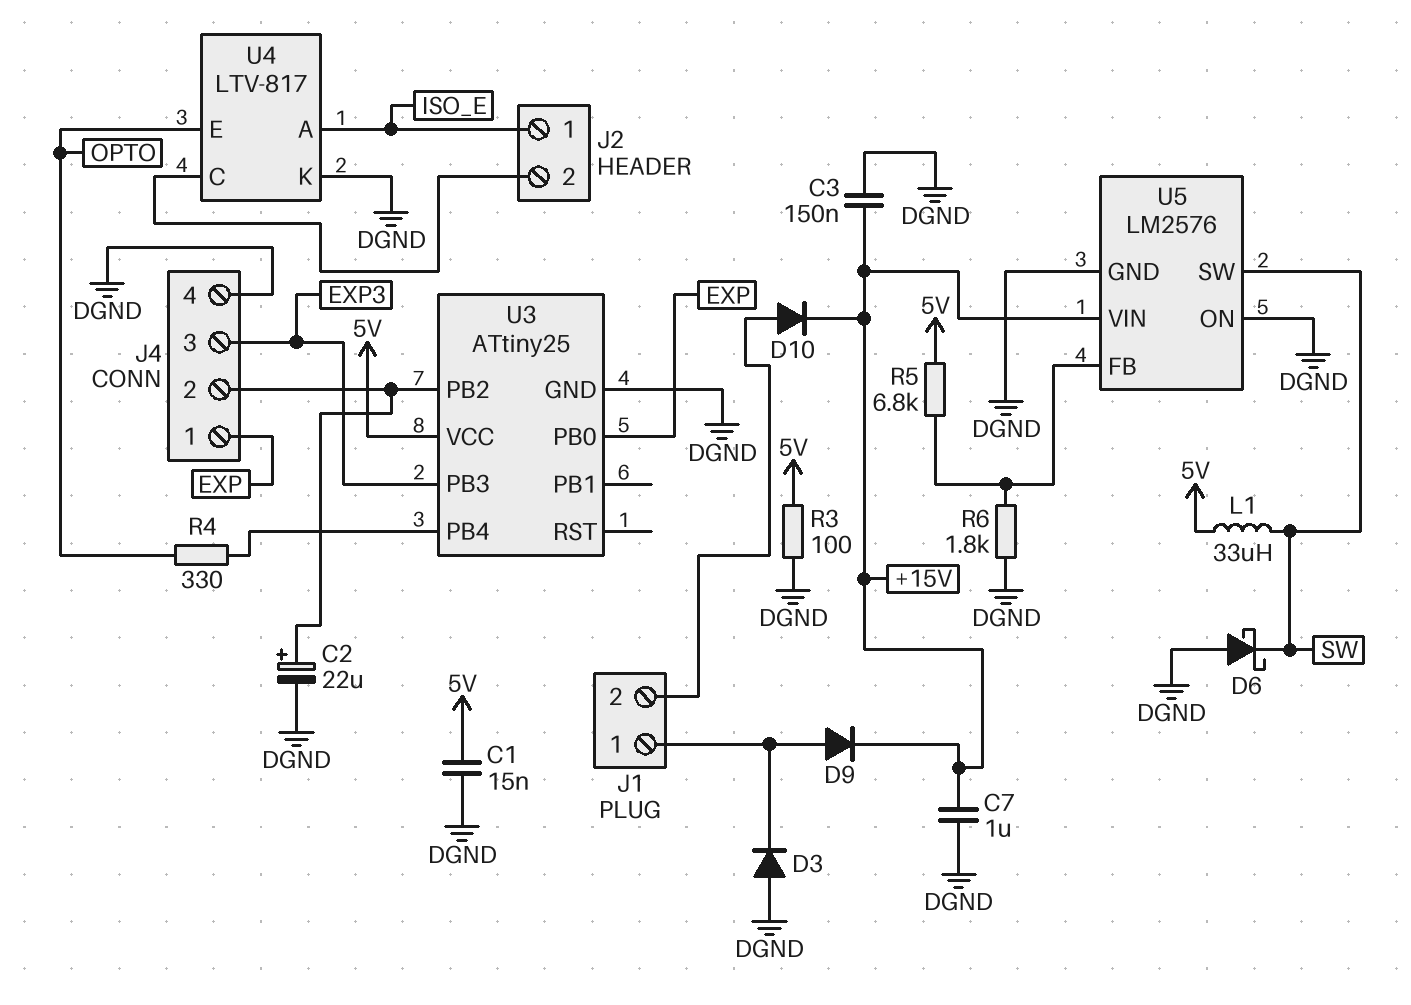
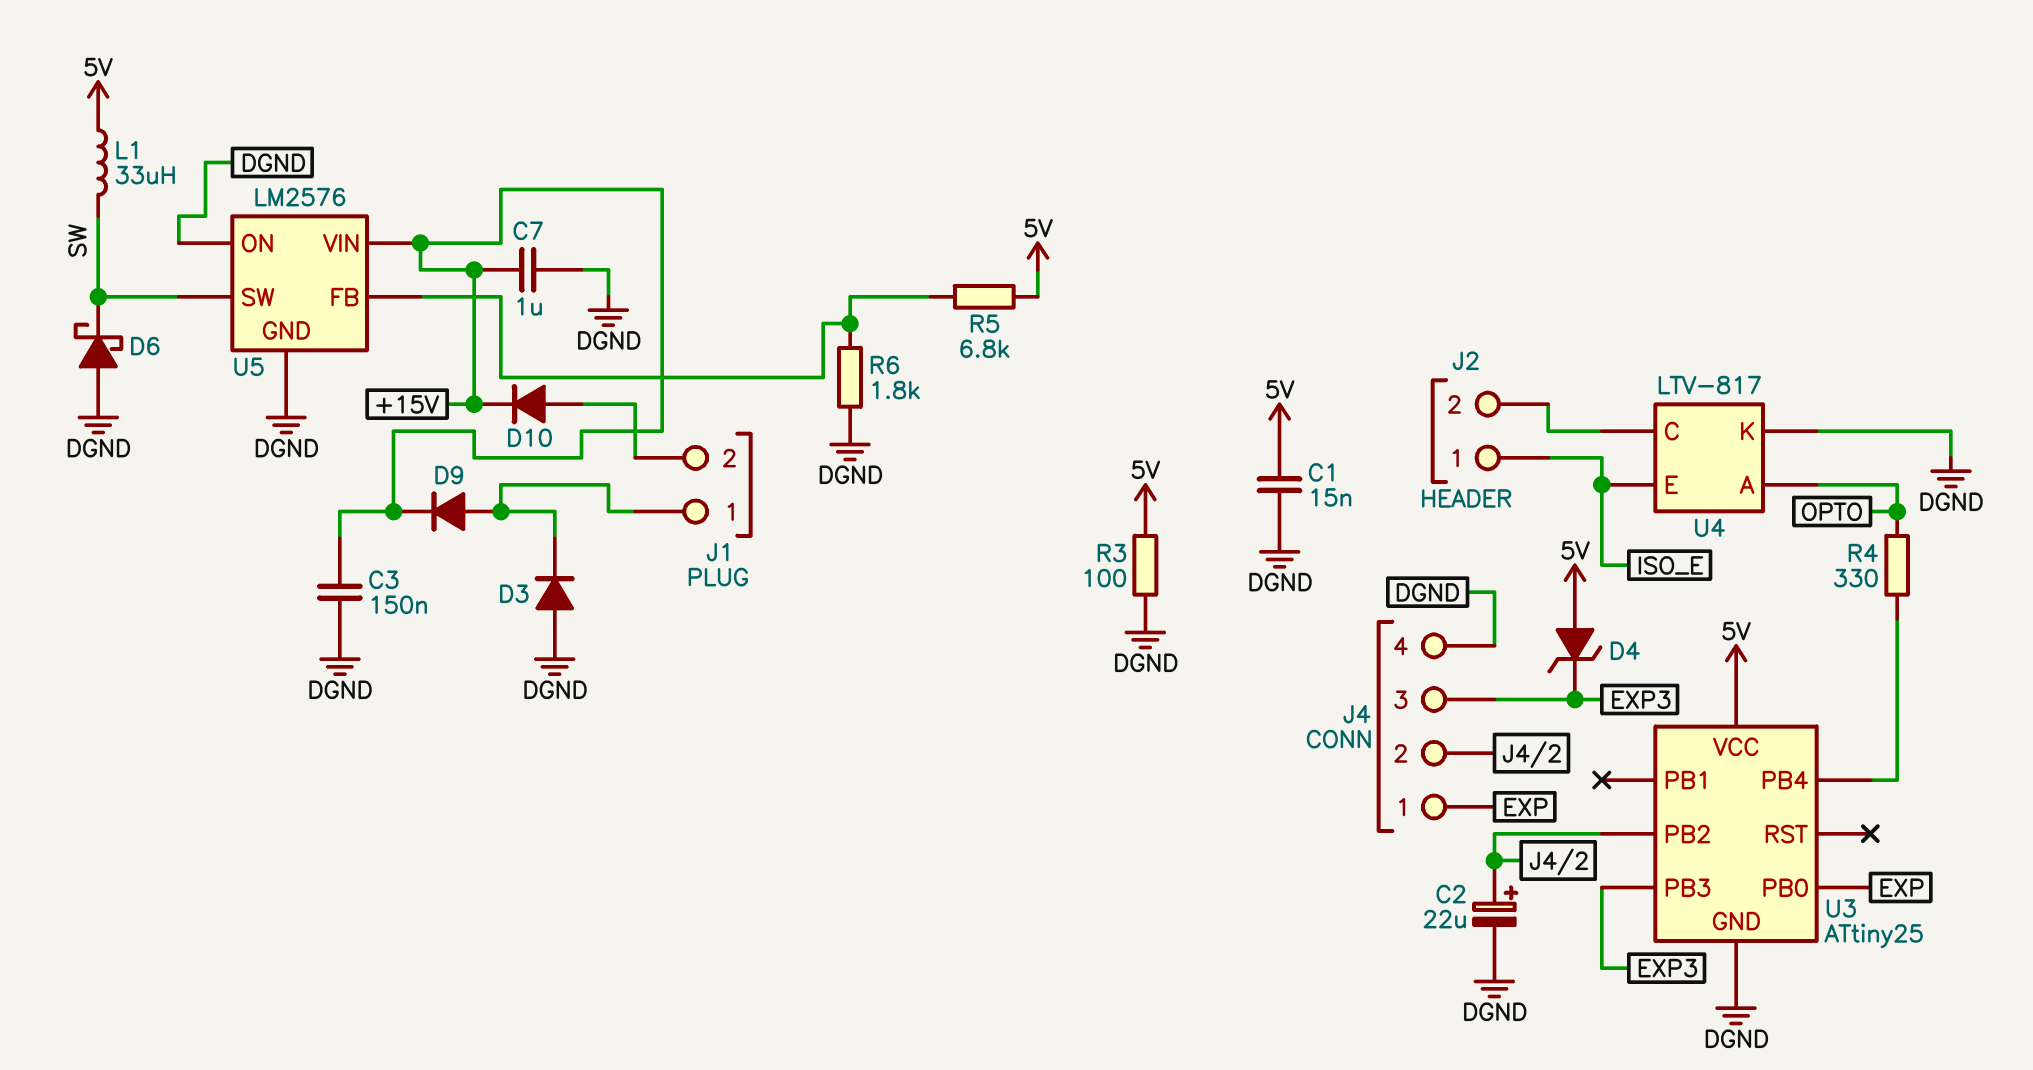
D4: none -> zener (A 5V, K EXP3)
U4 pin A: ISO_E -> OPTO
U4 pin E: OPTO -> ISO_E

